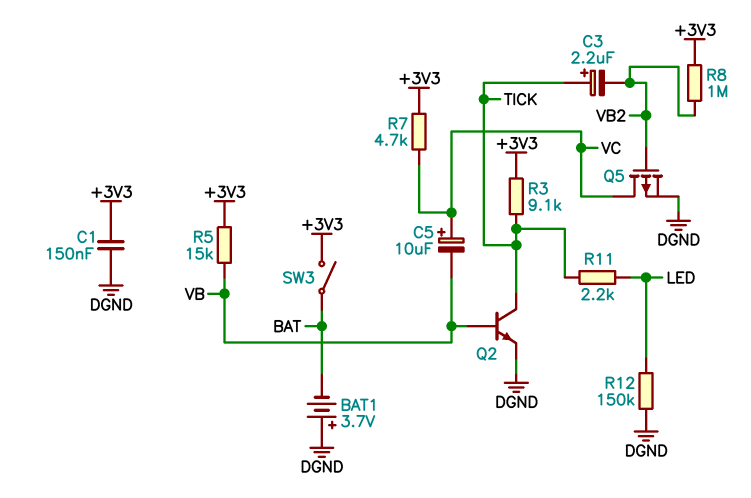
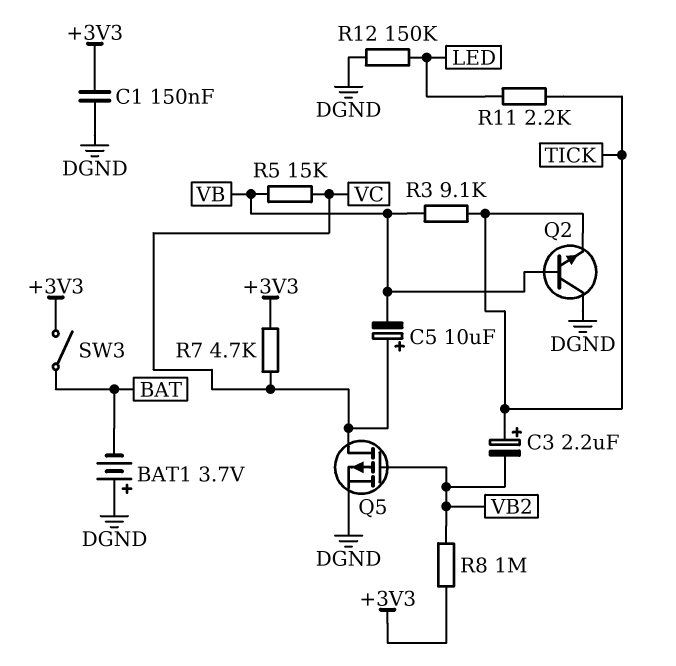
Q2: NPN (B VB, C TICK, E DGND) -> NPN (B VB, C DGND, E TICK)
R3: 9.1k (+3V3, TICK) -> 9.1k (TICK, VB)
R5: 15k (+3V3, VB) -> 15k (VB, VC)

